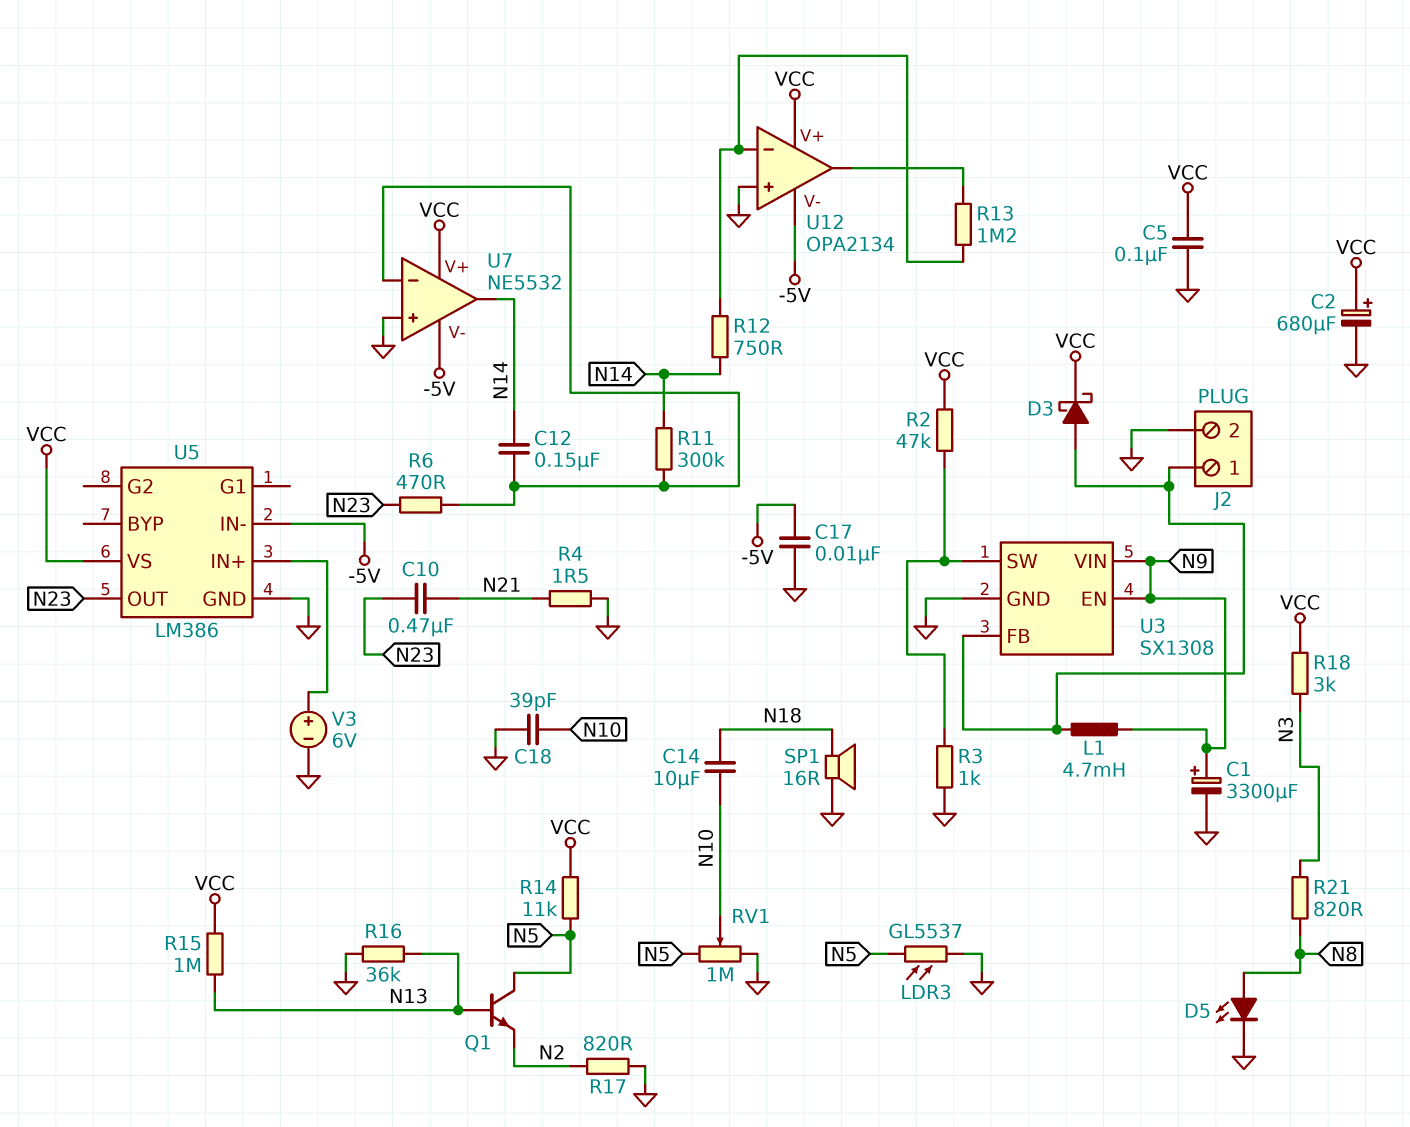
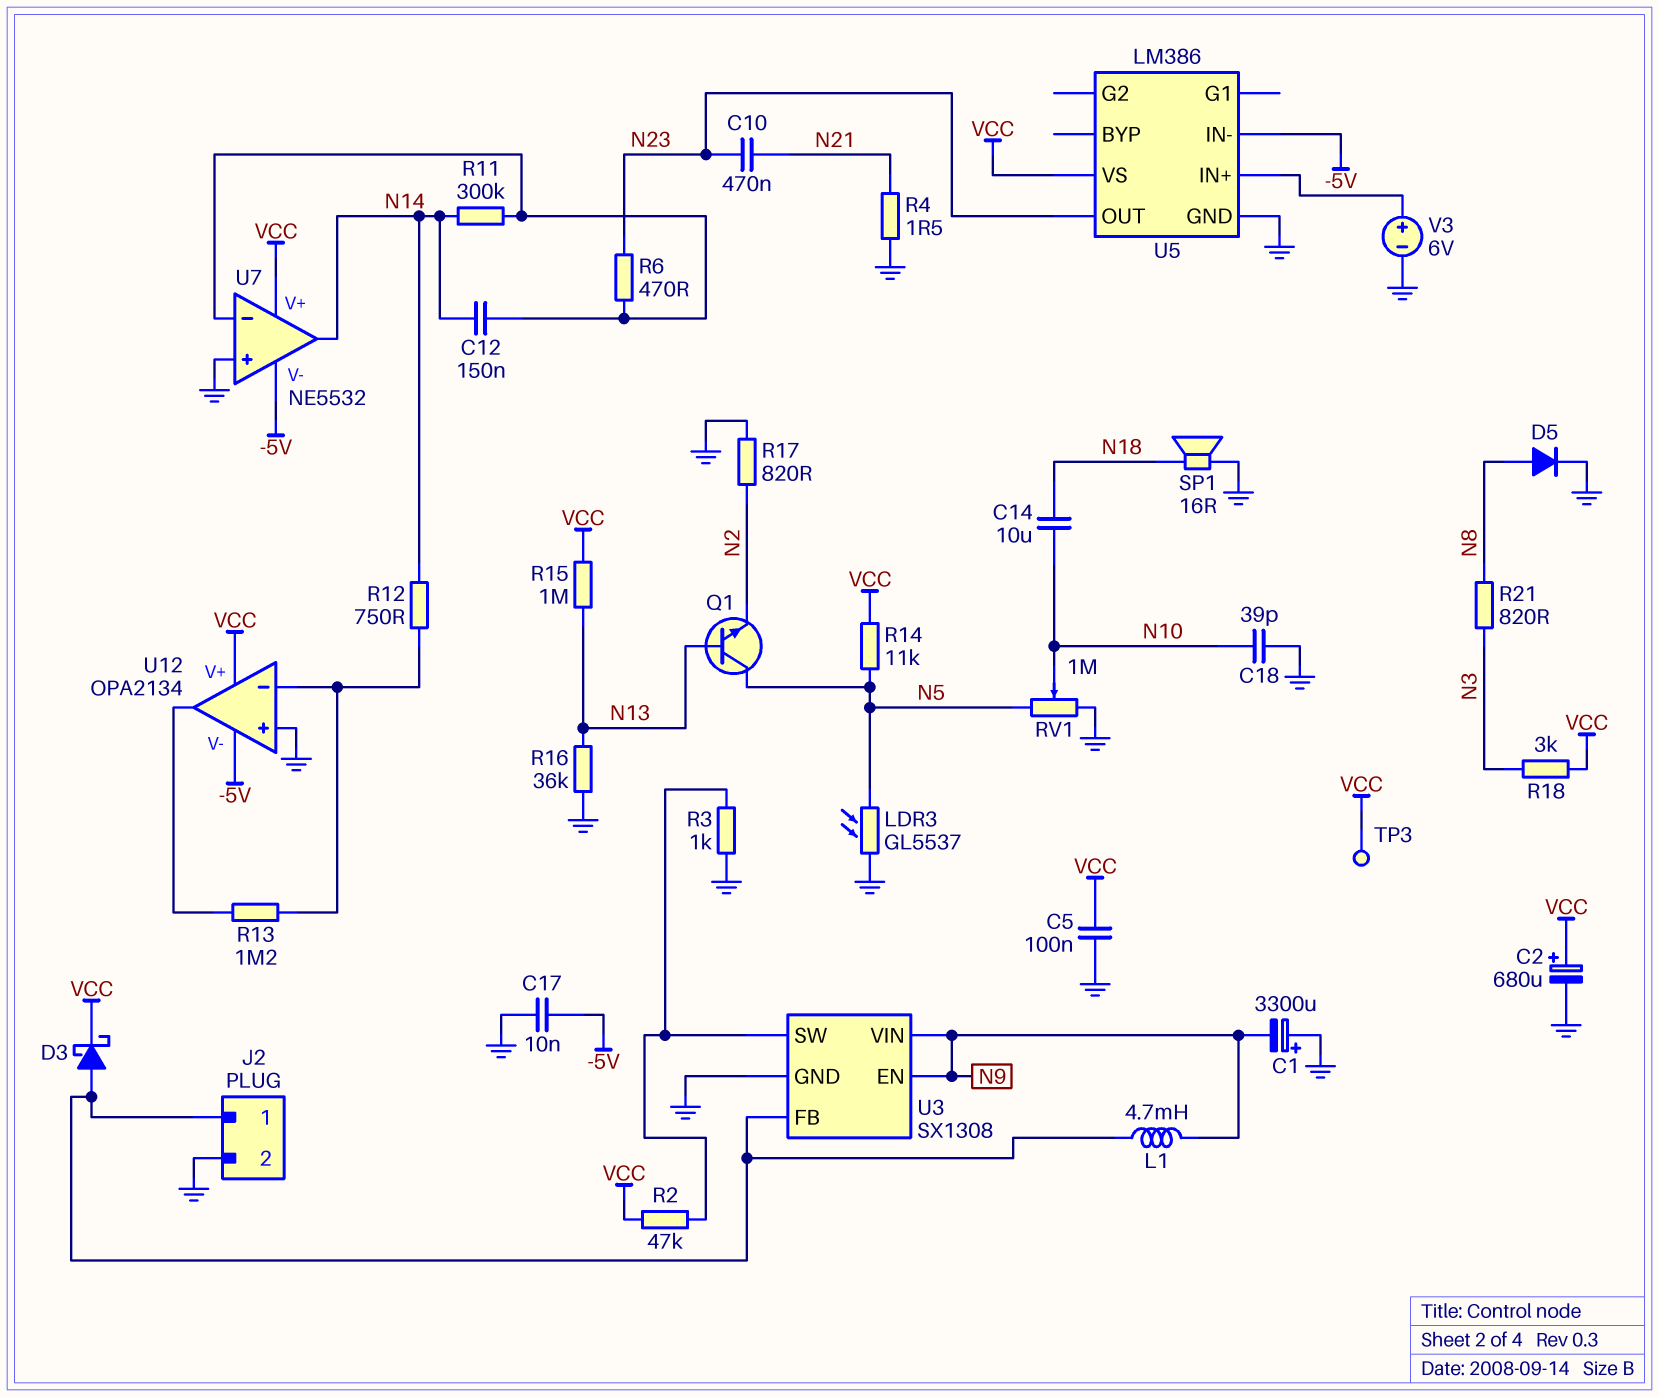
C1: 3300uF (plus N9, minus GND) -> 3300uF (plus GND, minus N9)
D5: LED (A N8, K GND) -> diode (A N8, K GND)
TP3: none -> test point (VCC)

